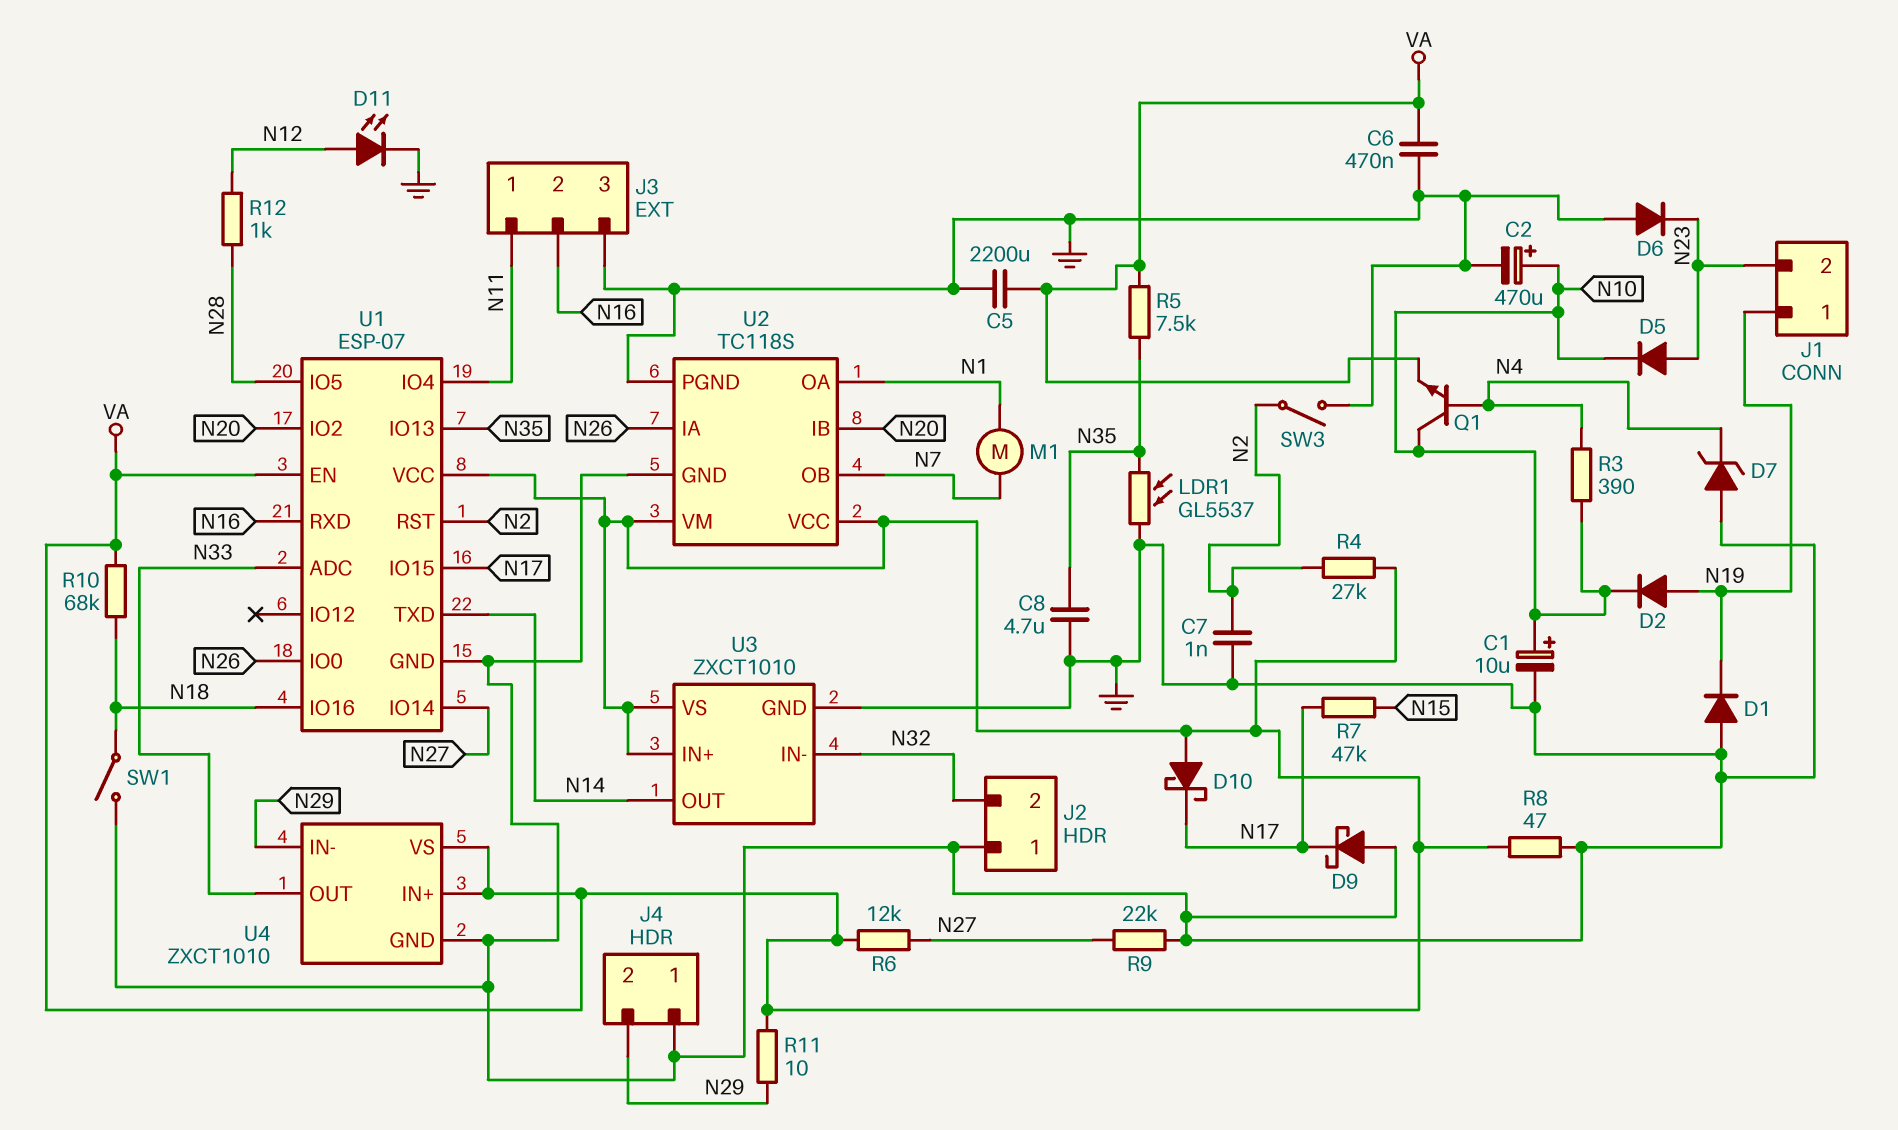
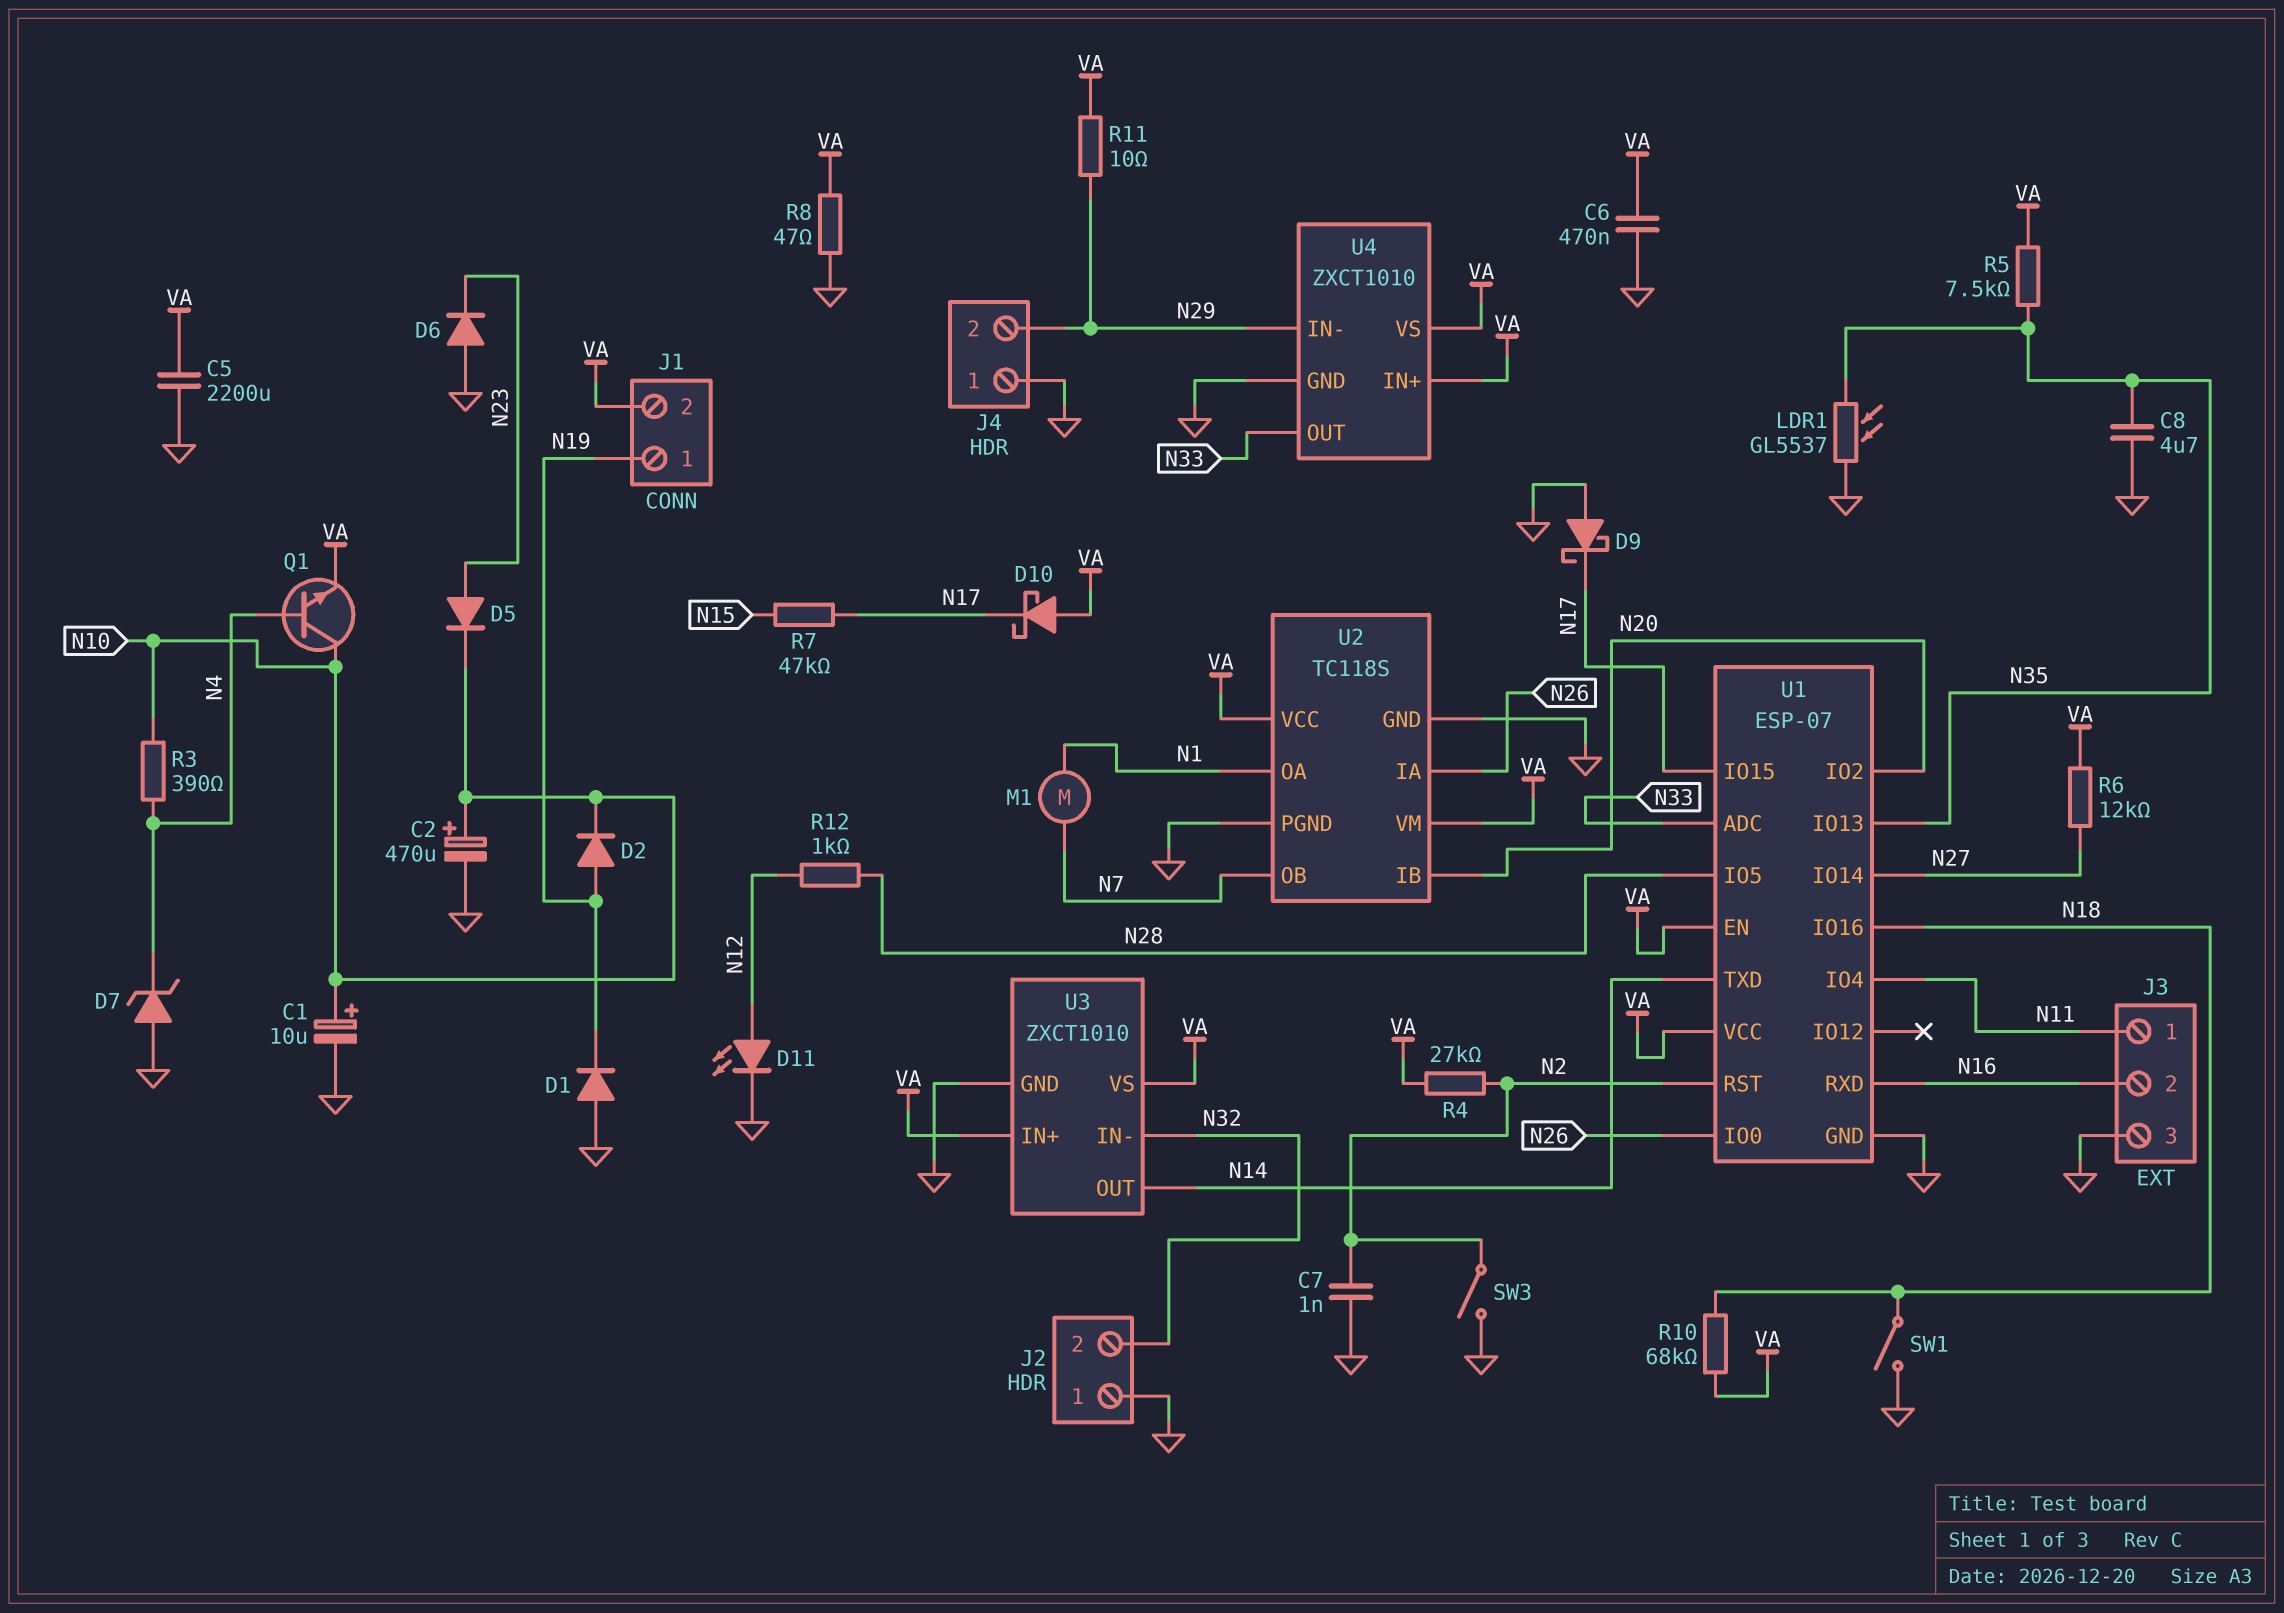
J1 pin 2: N23 -> VA
R9: 22k (GND, N27) -> none

